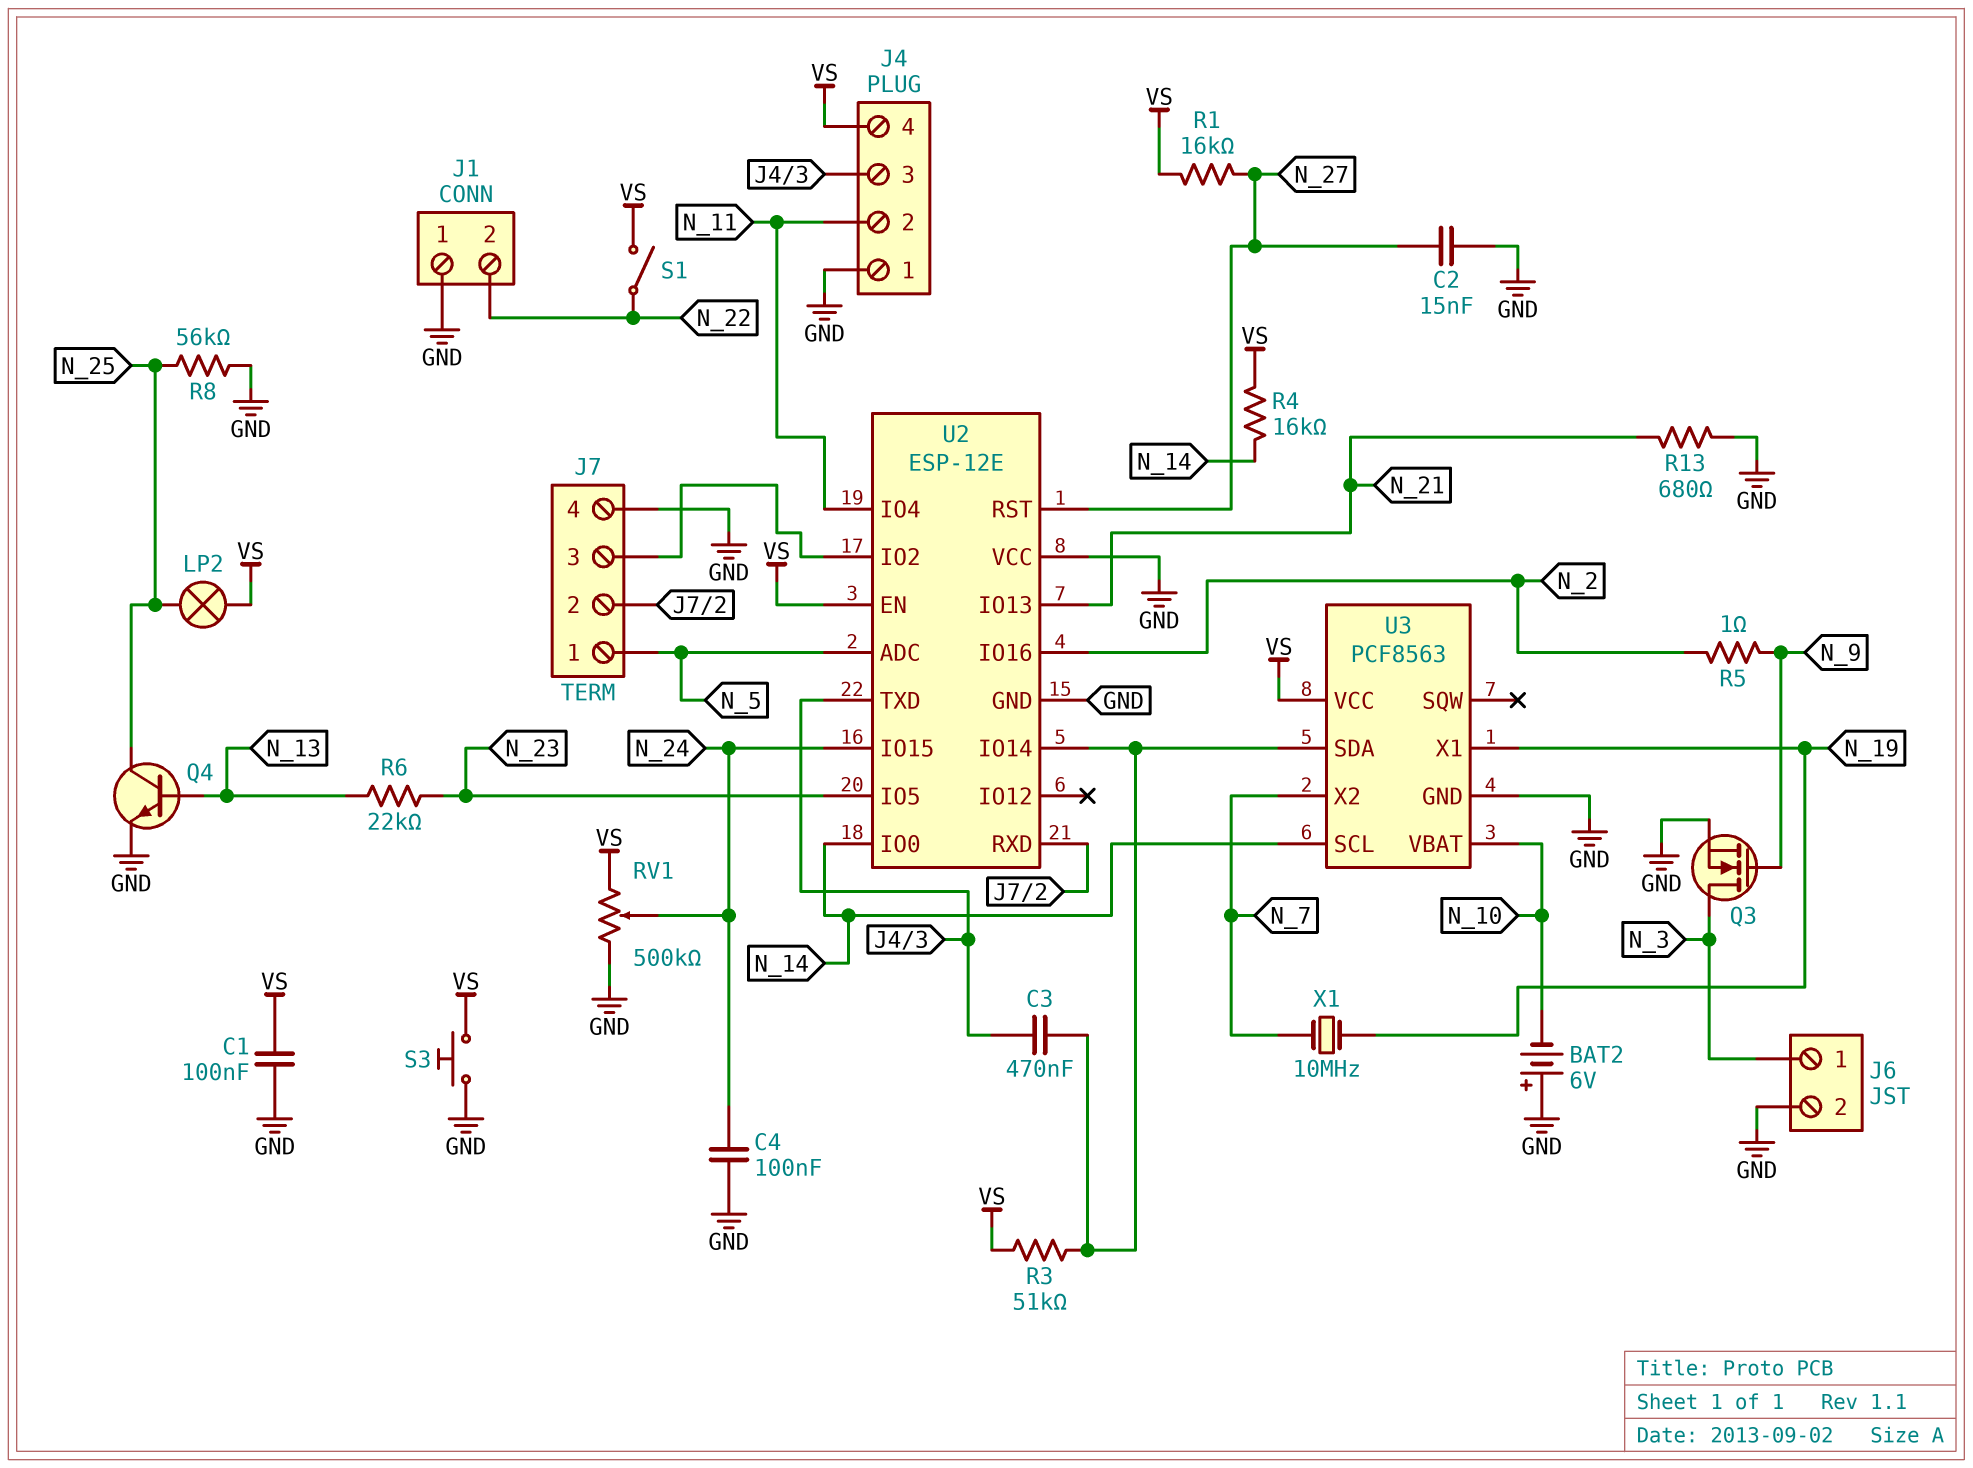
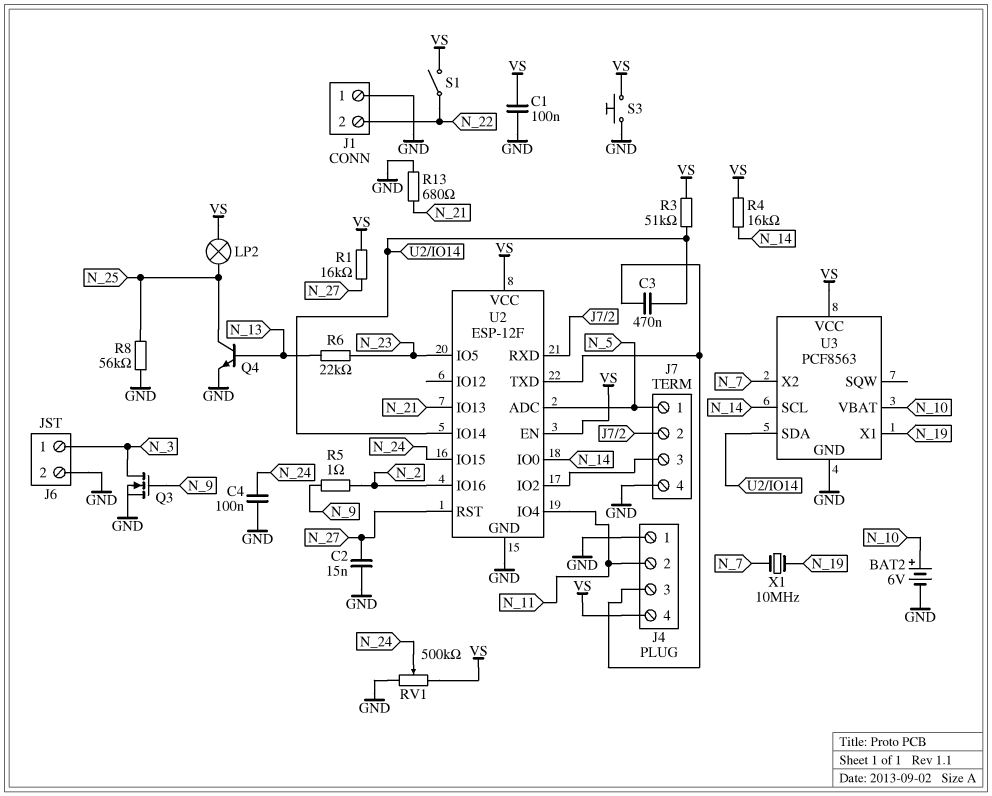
BAT2: 6V (plus GND, minus N_10) -> 6V (plus N_10, minus GND)
U2: ESP-12E -> ESP-12F
U2 pin VCC: GND -> VS

